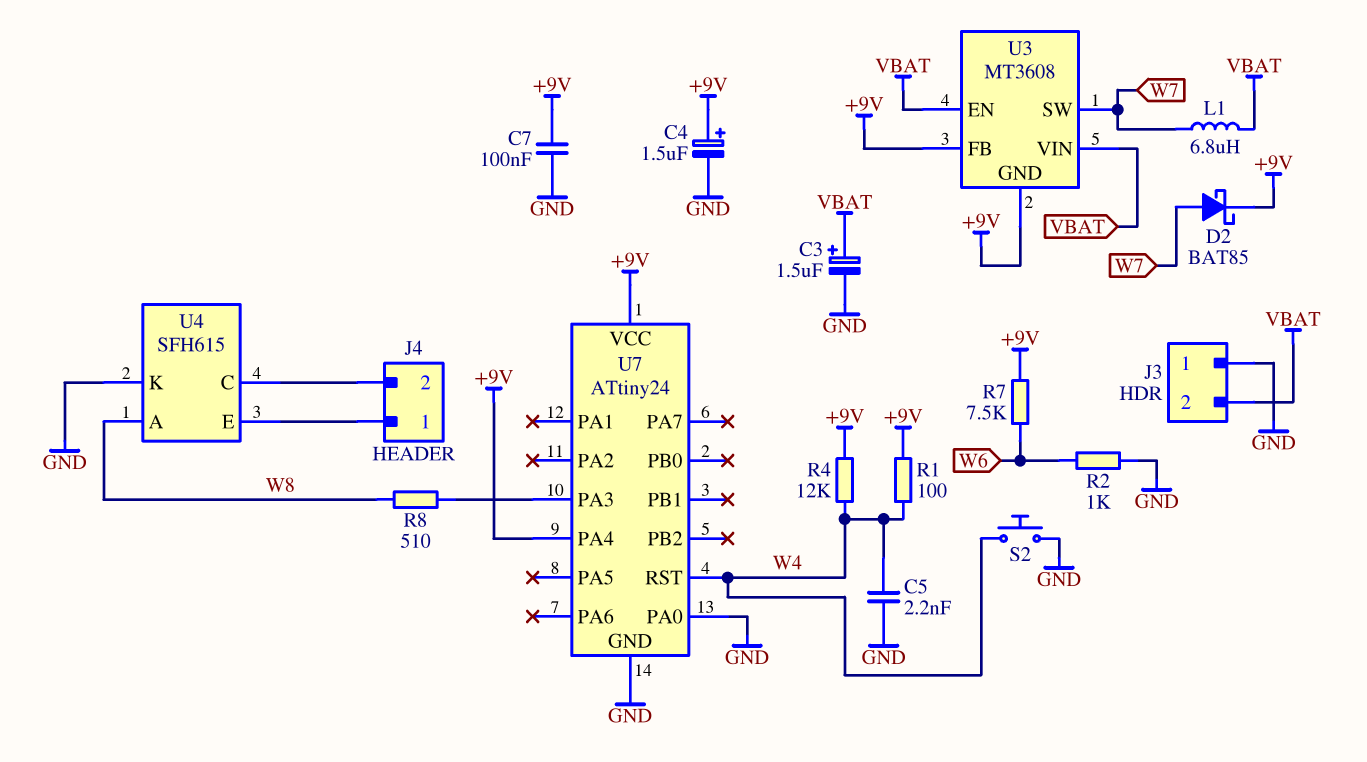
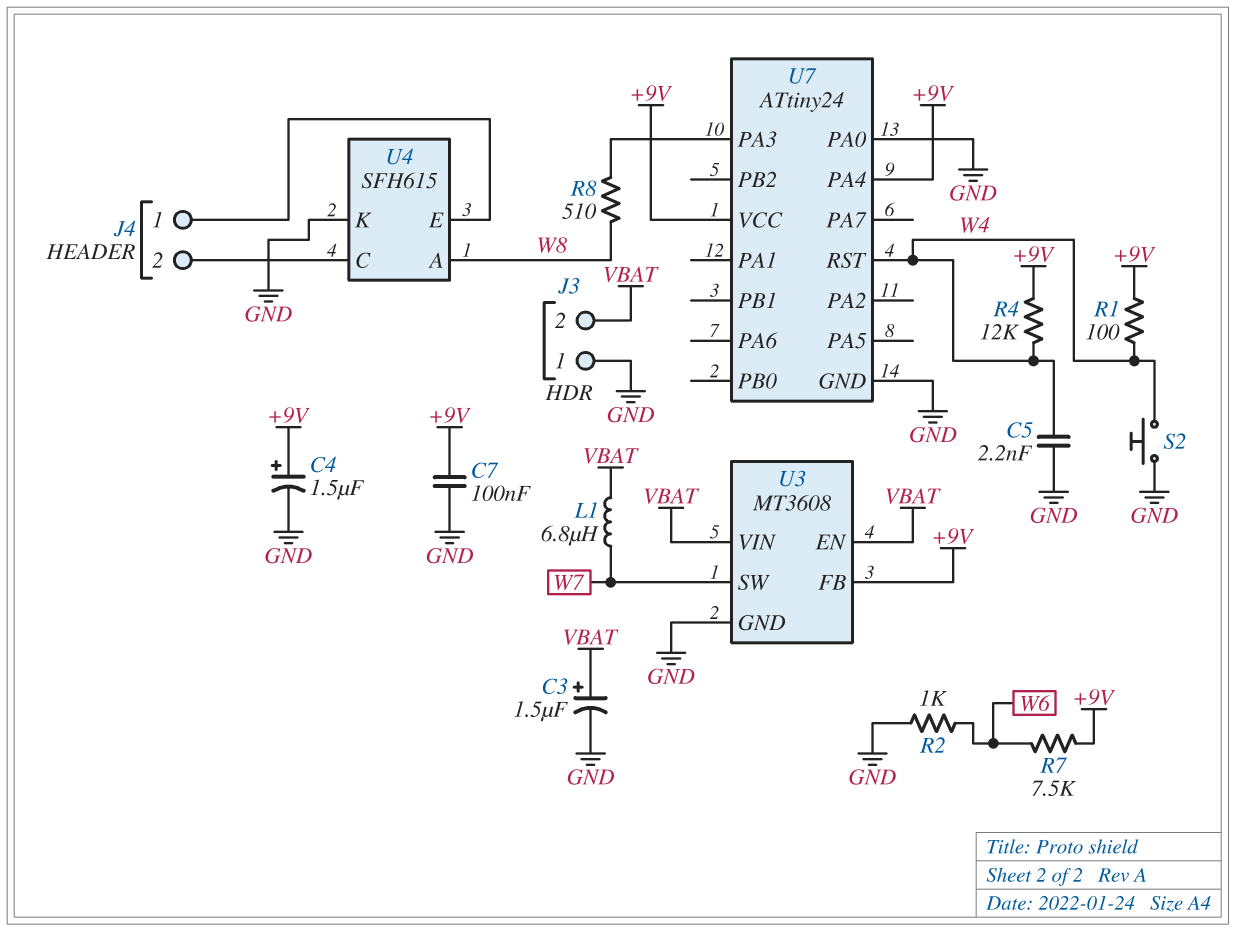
D2: schottky BAT85 (A W7, K +9V) -> none
U3 pin GND: +9V -> GND

